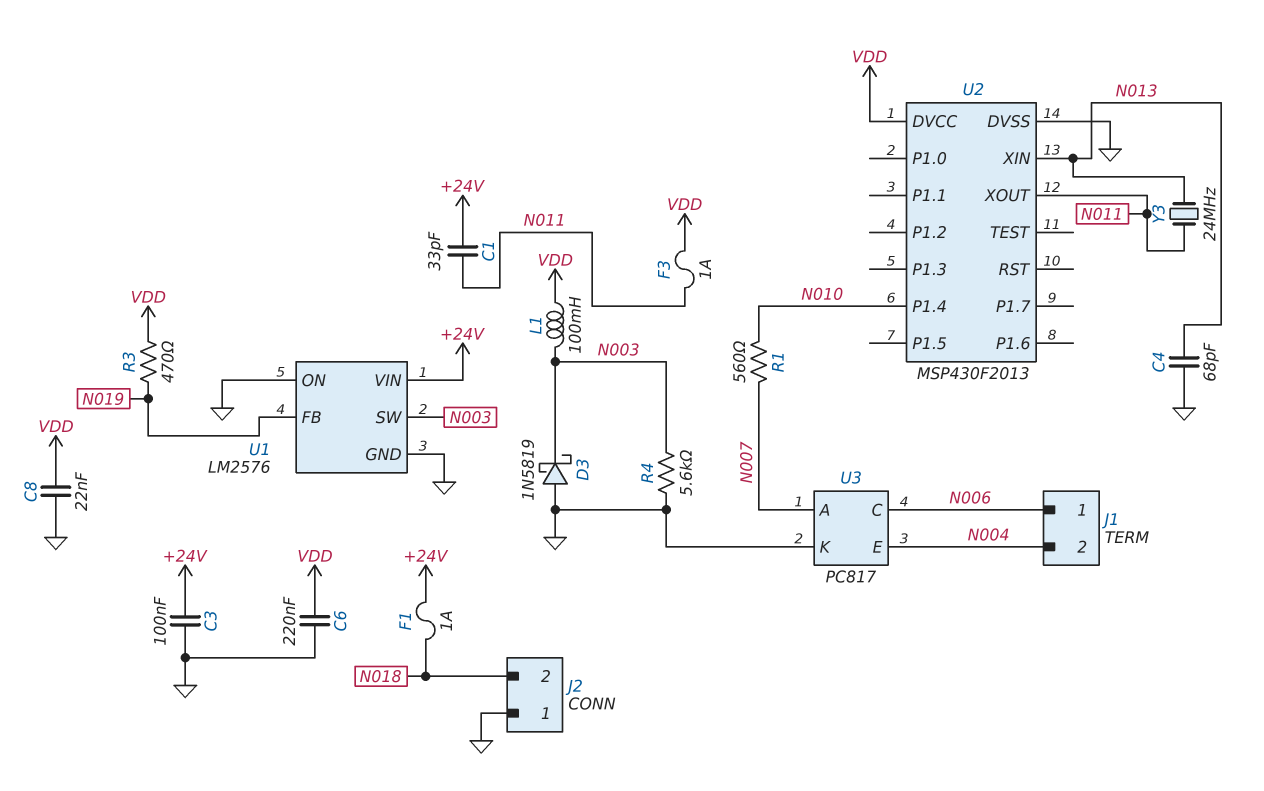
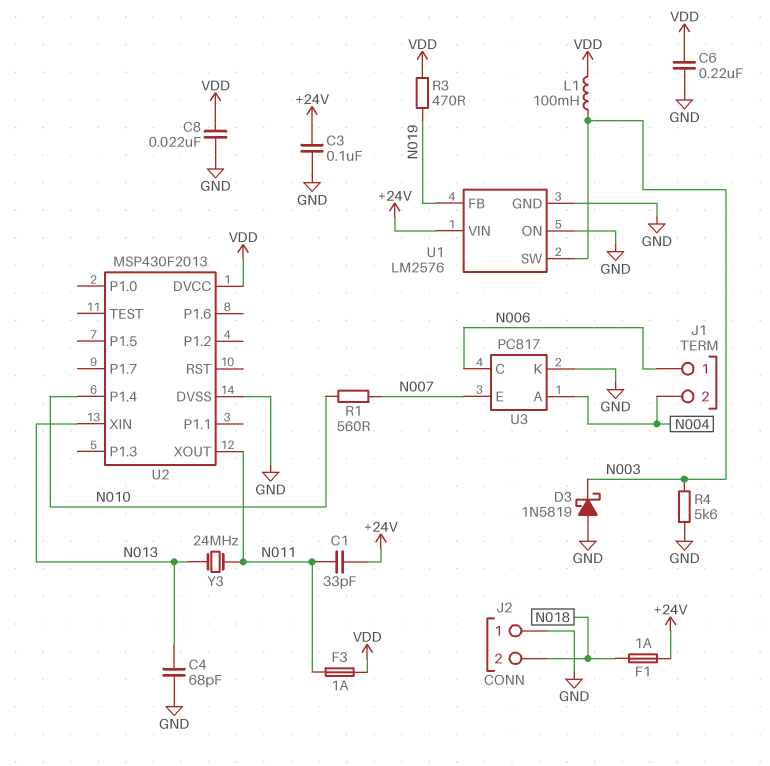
U3 pin A: N007 -> N004
U3 pin E: N004 -> N007

